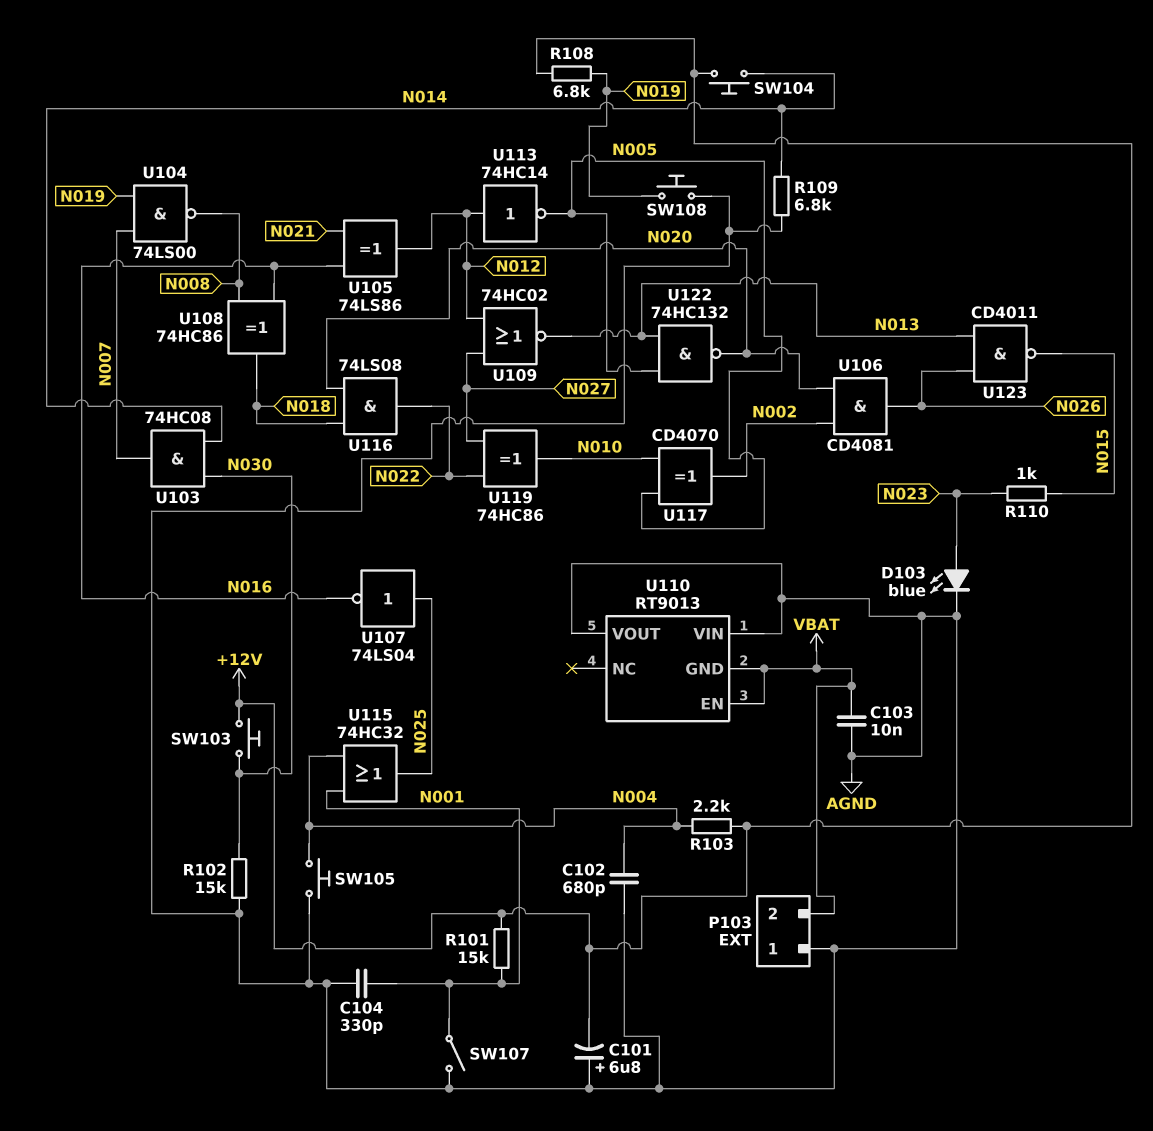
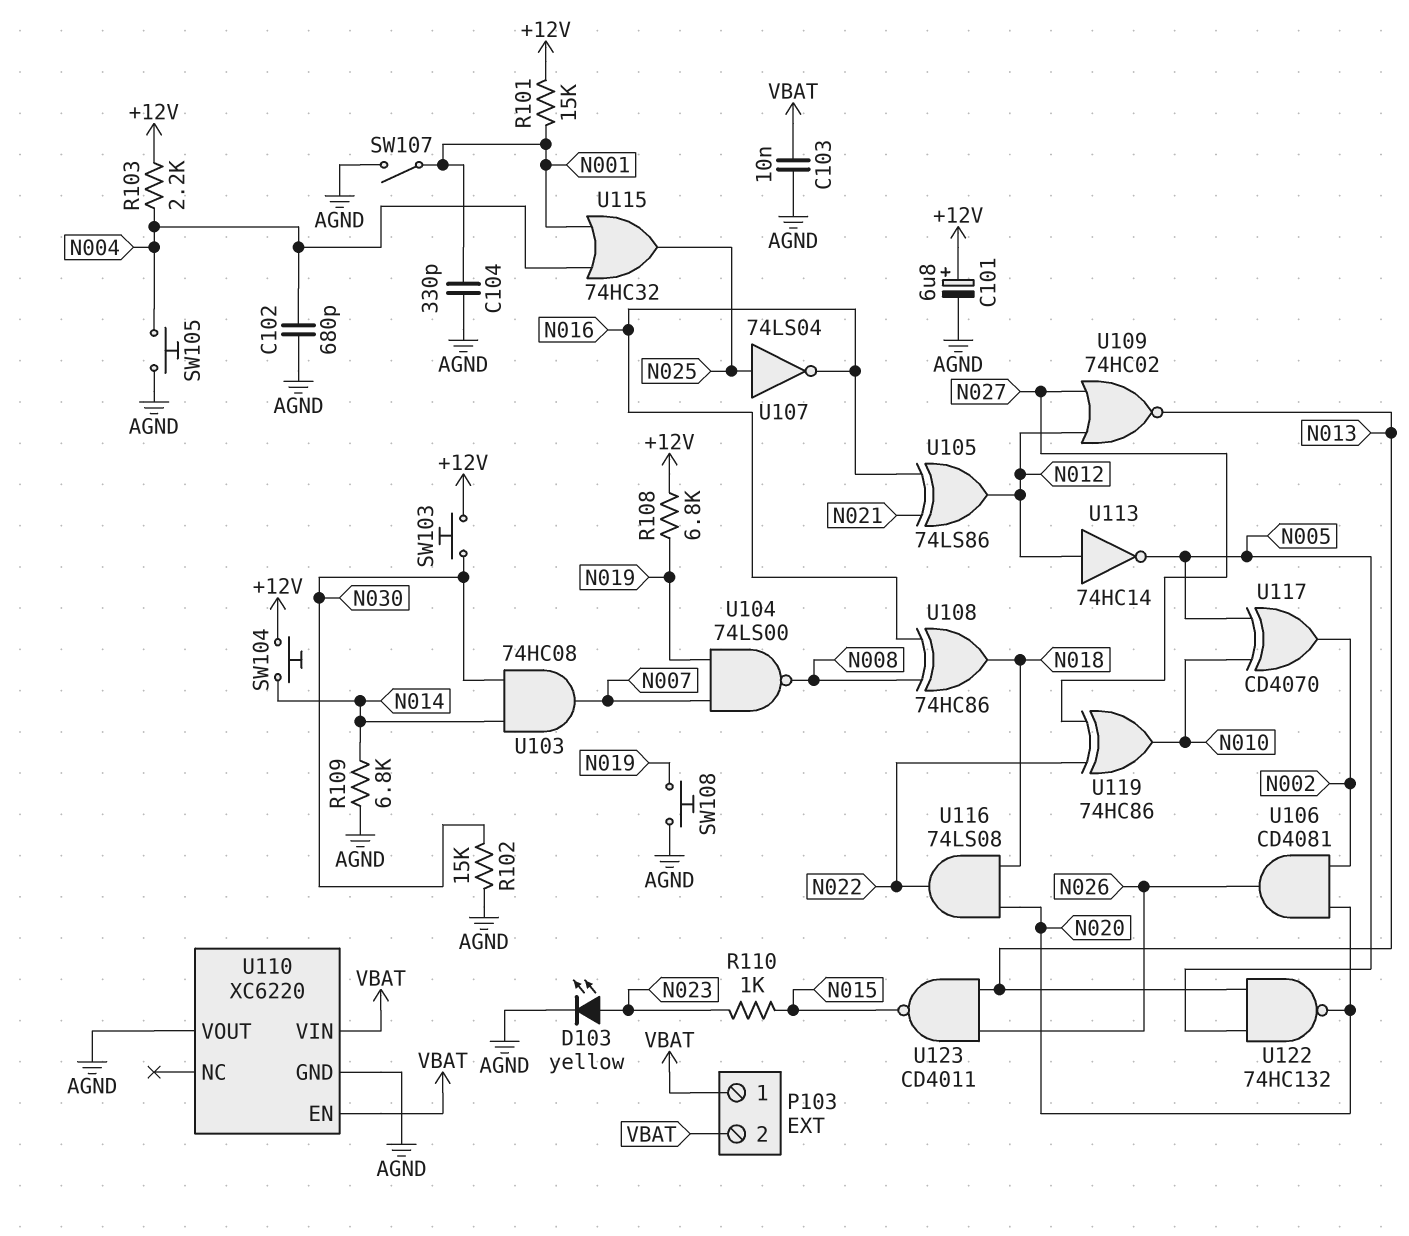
C101: 6.8uF (plus AGND, minus +12V) -> 6.8uF (plus +12V, minus AGND)
D103: LED blue (A N023, K AGND) -> LED yellow (A N023, K AGND)
P103 pin 1: AGND -> VBAT
U110: RT9013 -> XC6220
U110 pin GND: VBAT -> AGND
U110 pin VIN: AGND -> VBAT

